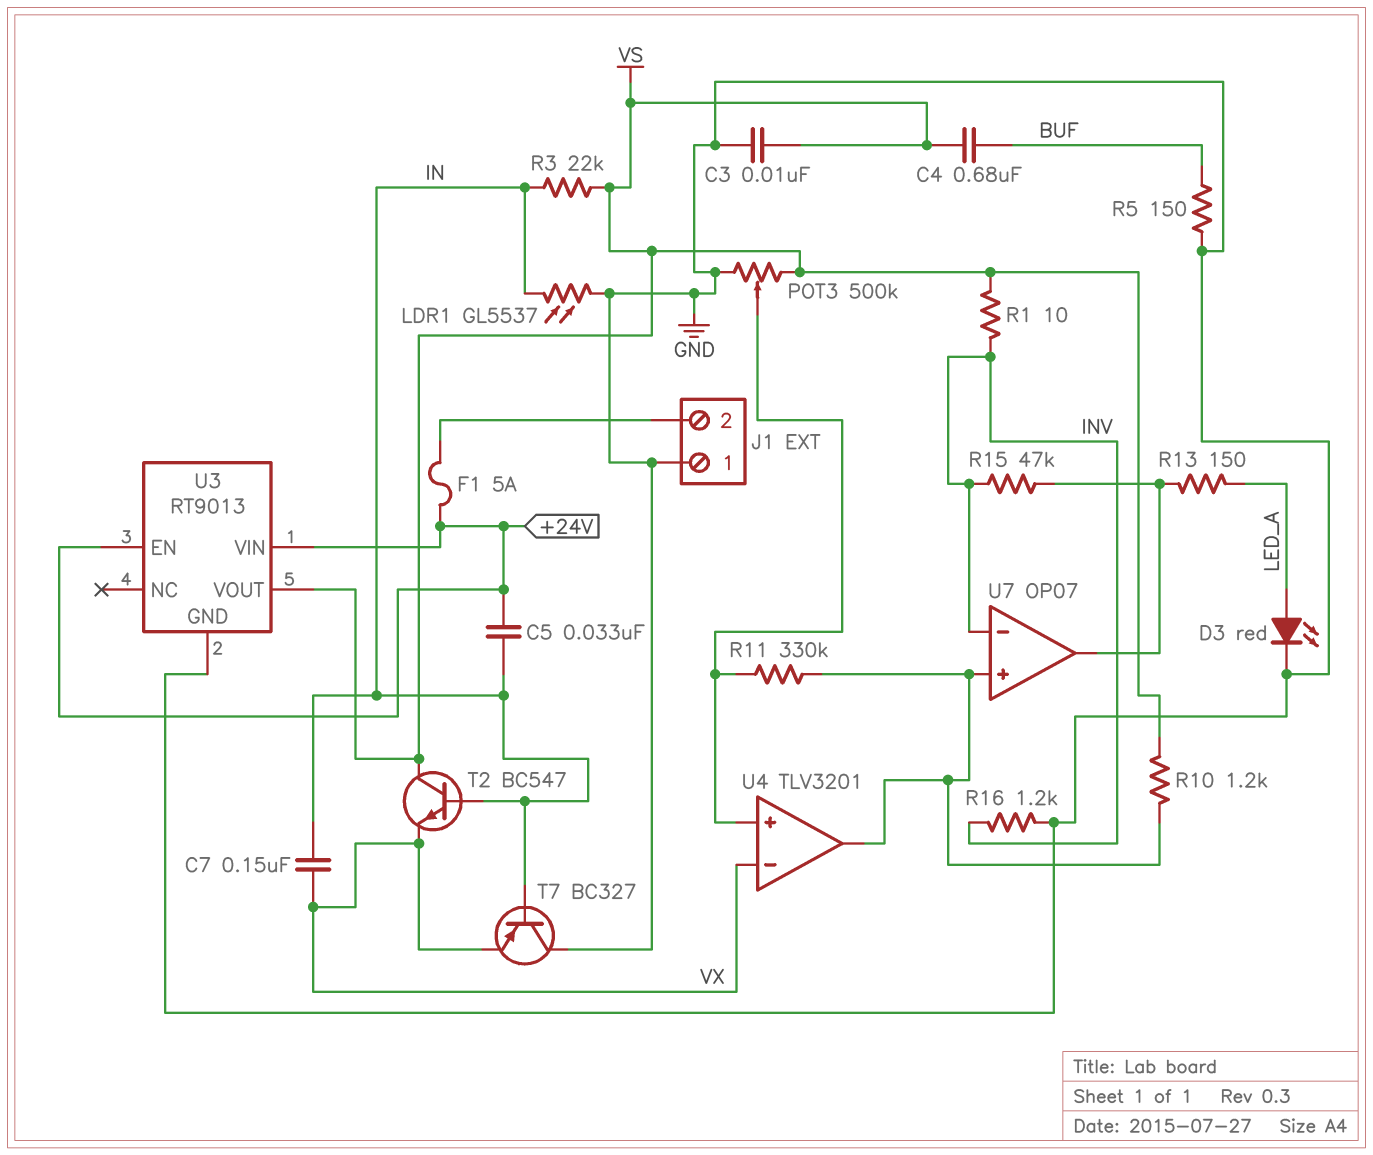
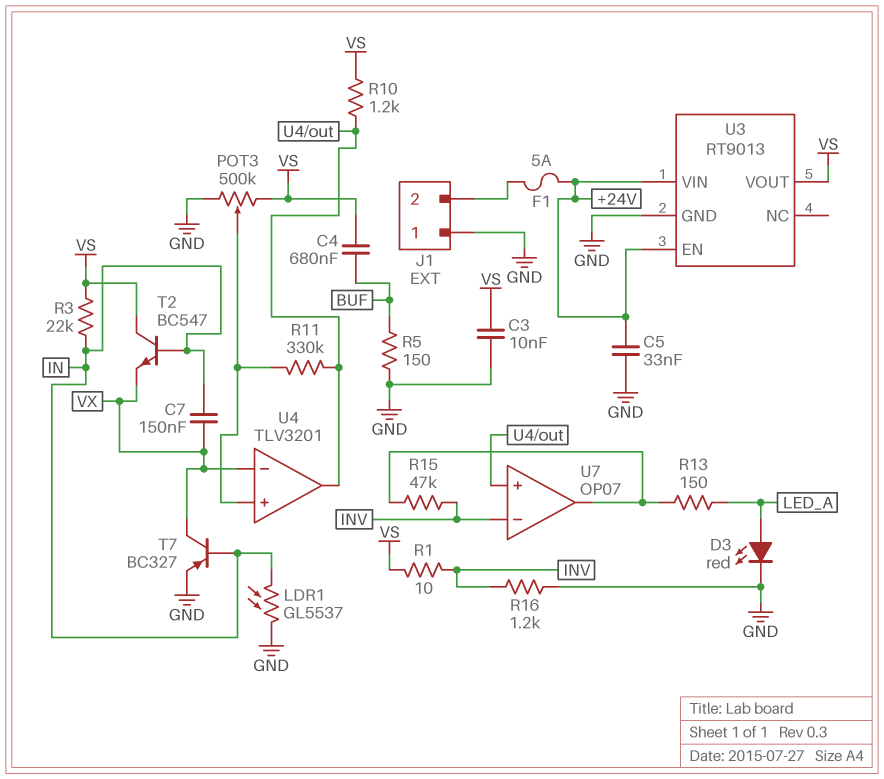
C5: 33nF (+24V, IN) -> 33nF (+24V, GND)
T7: PNP BC327 (B IN, C GND, E VX) -> PNP BC327 (B IN, C VX, E GND)

